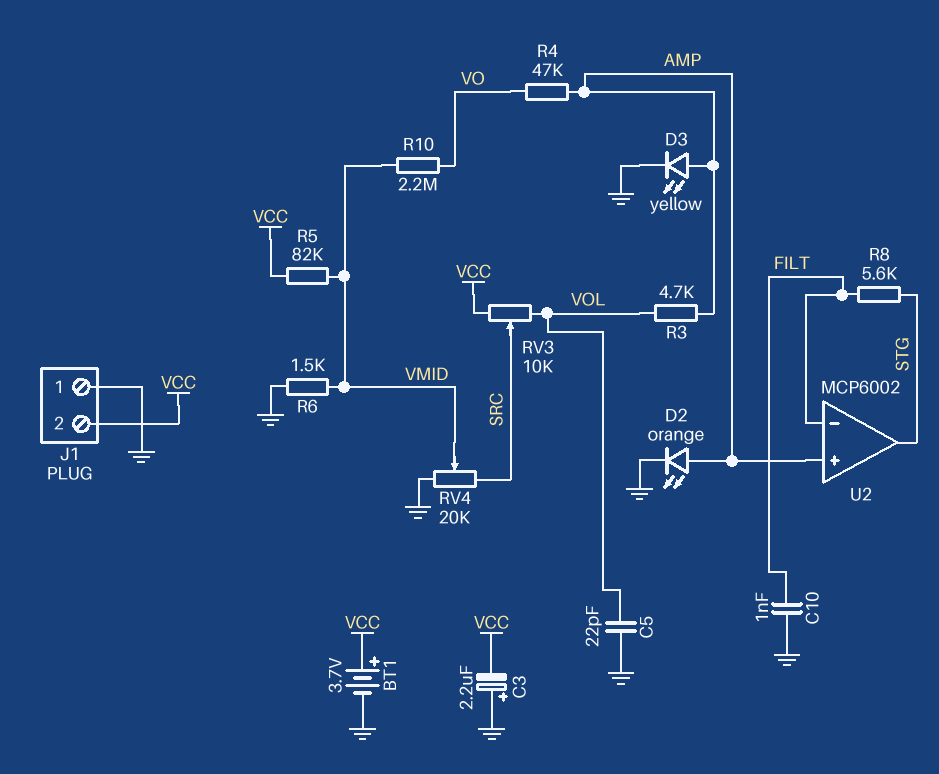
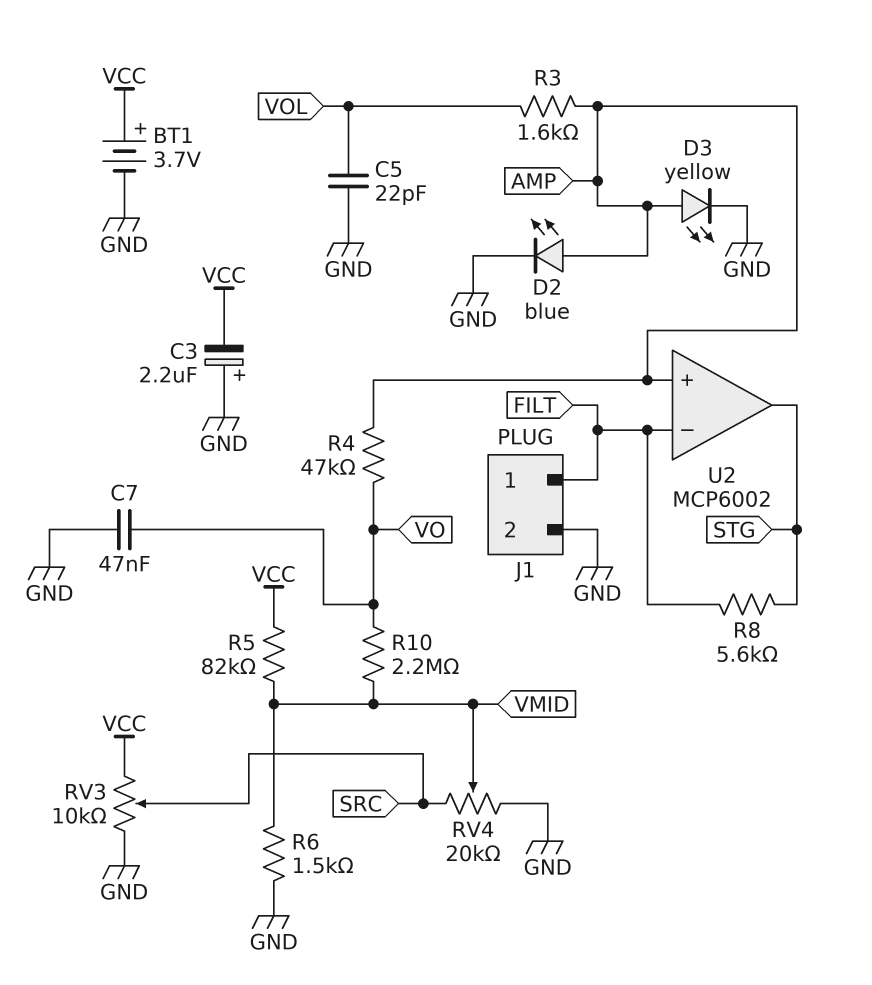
C7: none -> 47nF (GND, VO)
C10: 1nF (FILT, GND) -> none
D2: LED orange (A AMP, K GND) -> LED blue (A AMP, K GND)
J1 pin 1: GND -> FILT
J1 pin 2: VCC -> GND
R3: 4.7k (AMP, VOL) -> 1.6k (AMP, VOL)
RV3: 10k (VCC, VOL, wiper SRC) -> 10k (GND, VCC, wiper SRC)

